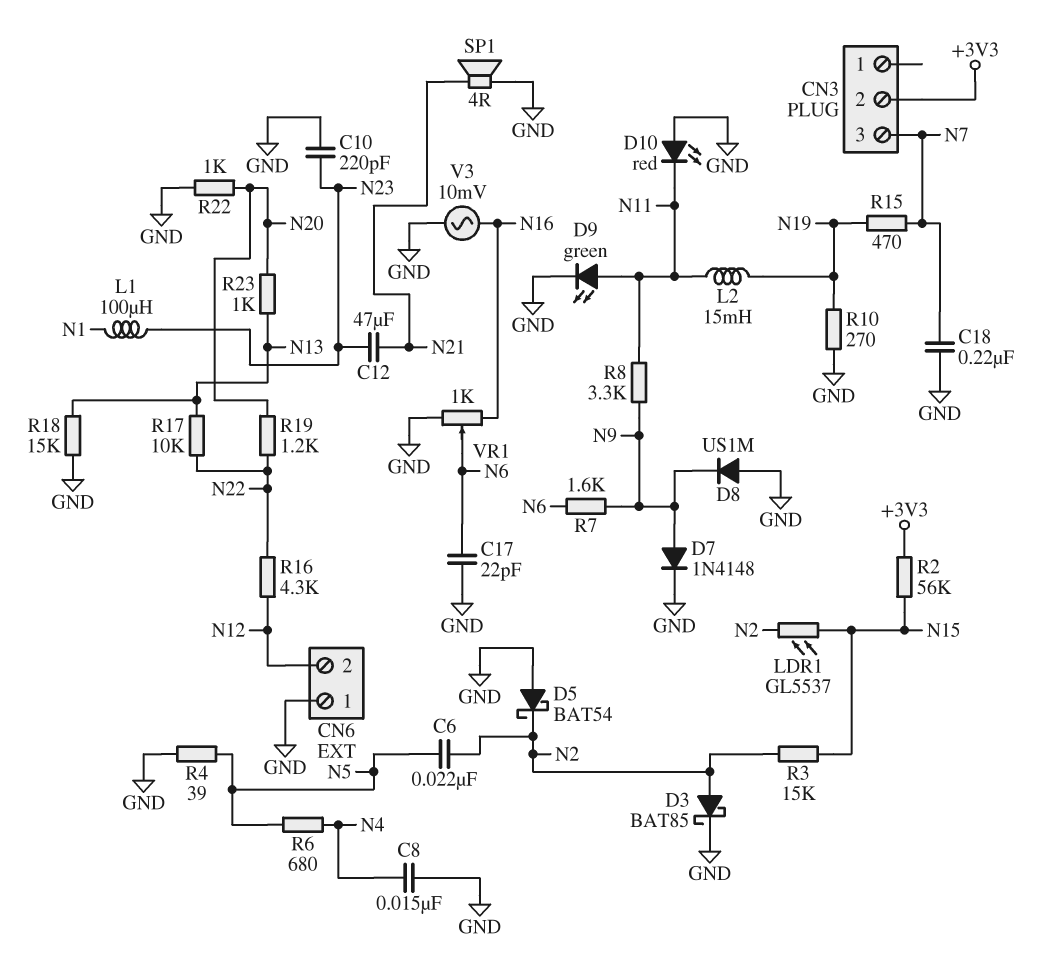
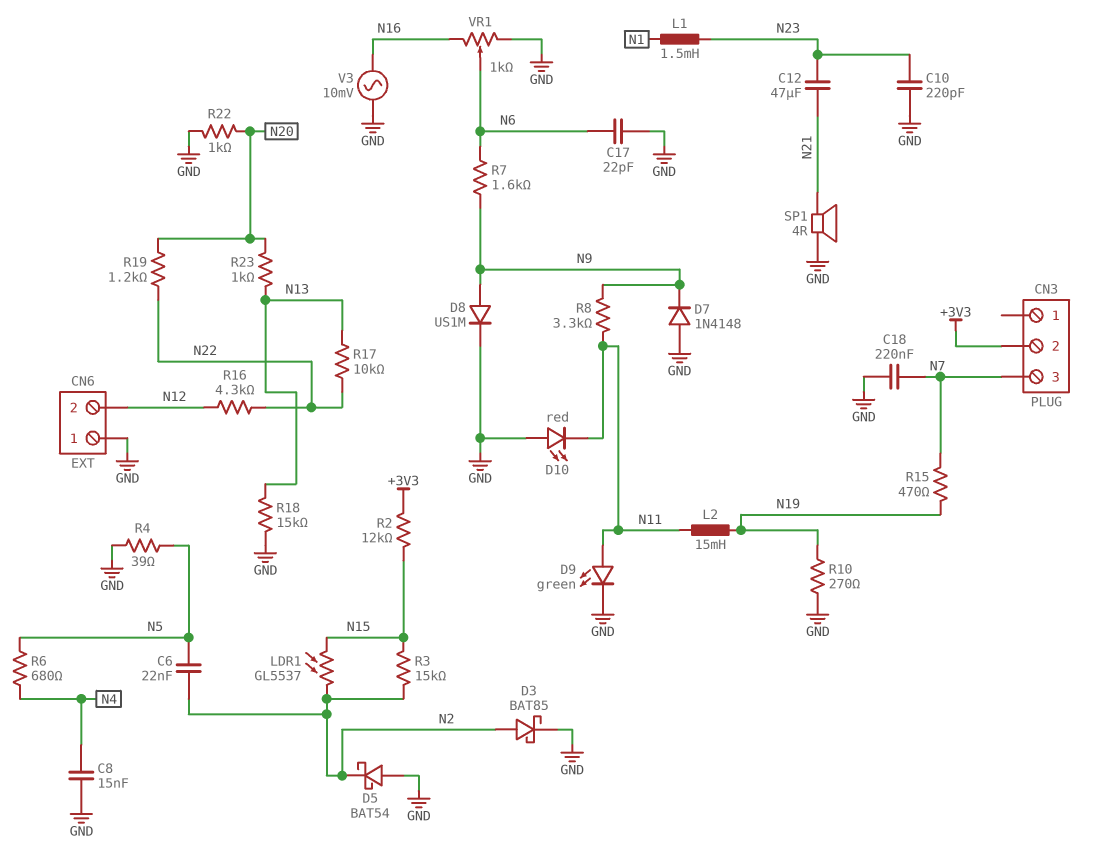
D7: diode 1N4148 (A N9, K GND) -> diode 1N4148 (A GND, K N9)
D8: diode US1M (A GND, K N9) -> diode US1M (A N9, K GND)
L1: 100uH (N1, N23) -> 1.5mH (N1, N23)
R2: 56k (+3V3, N15) -> 12k (+3V3, N15)

